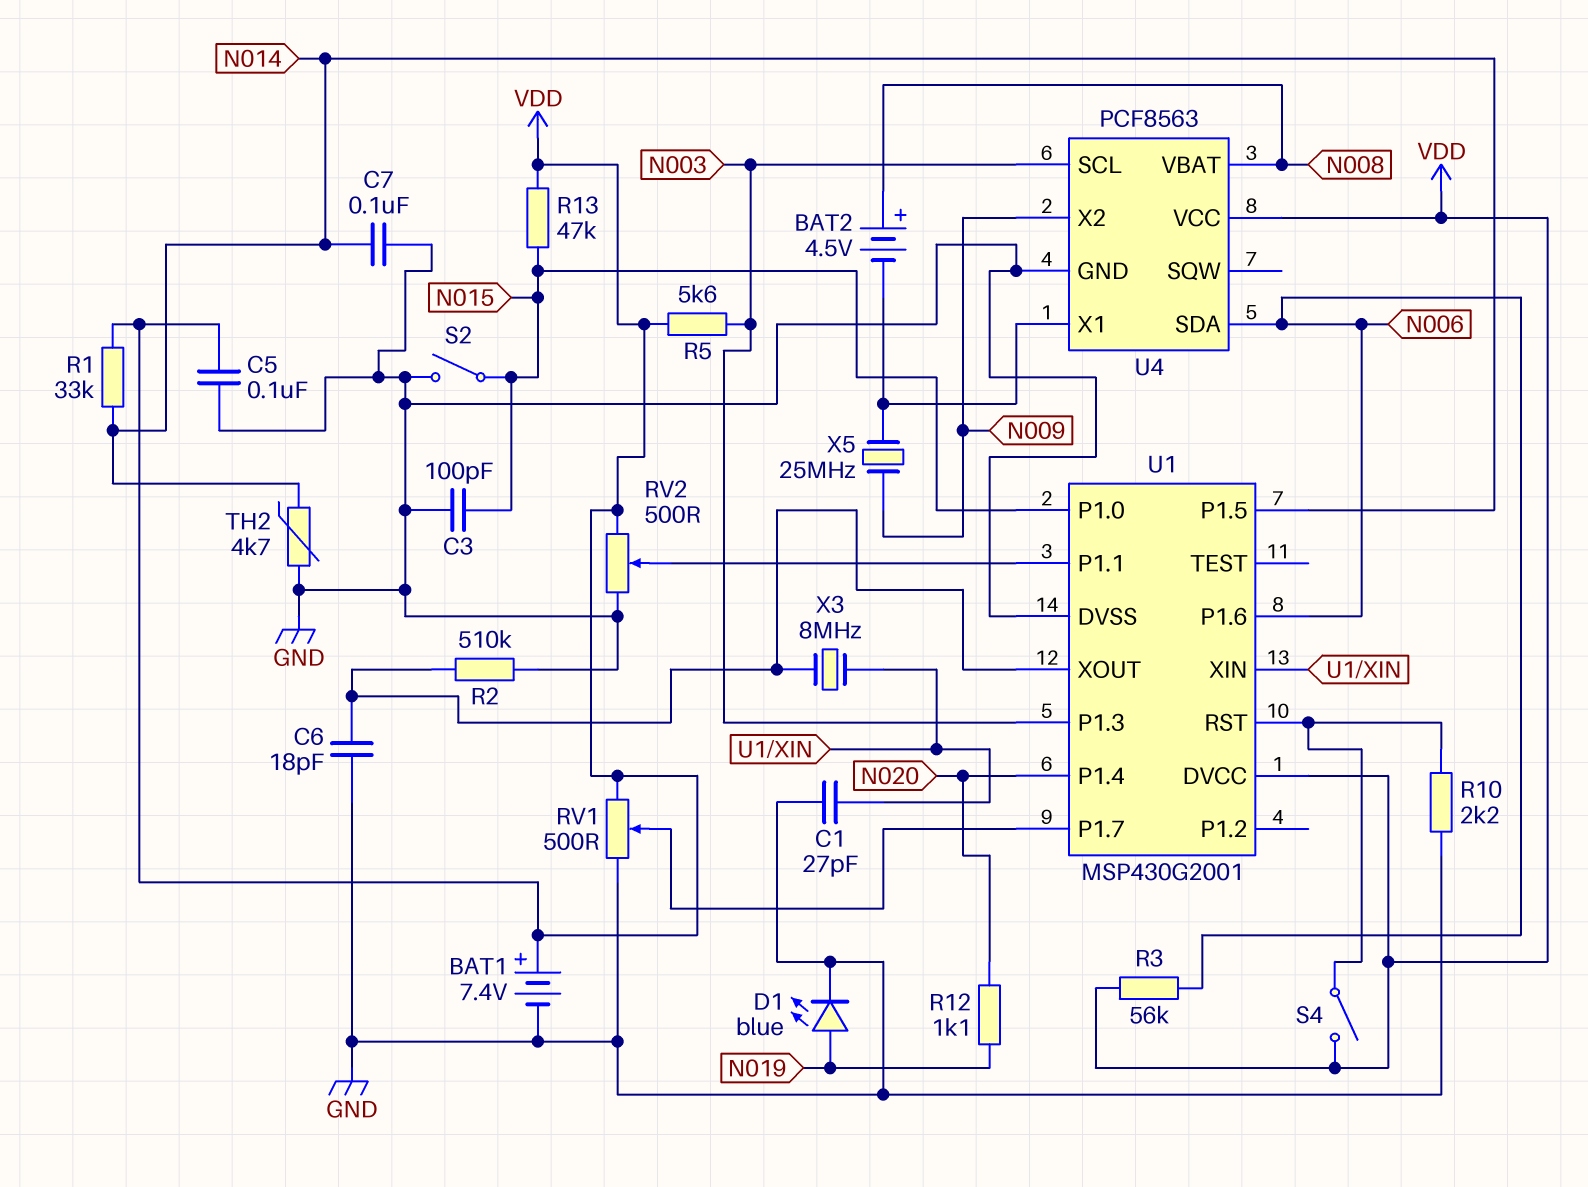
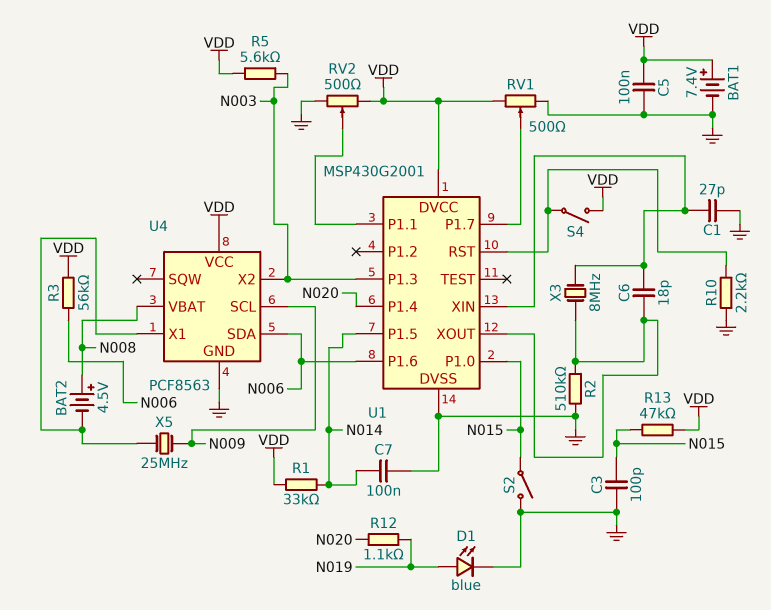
C6: 18pF (GND, U1/XOUT) -> 18pF (U1/XIN, U1/XOUT)
TH2: 4.7k (GND, N014) -> none
U4 pin SCL: N003 -> N009
U4 pin X2: N009 -> N003

